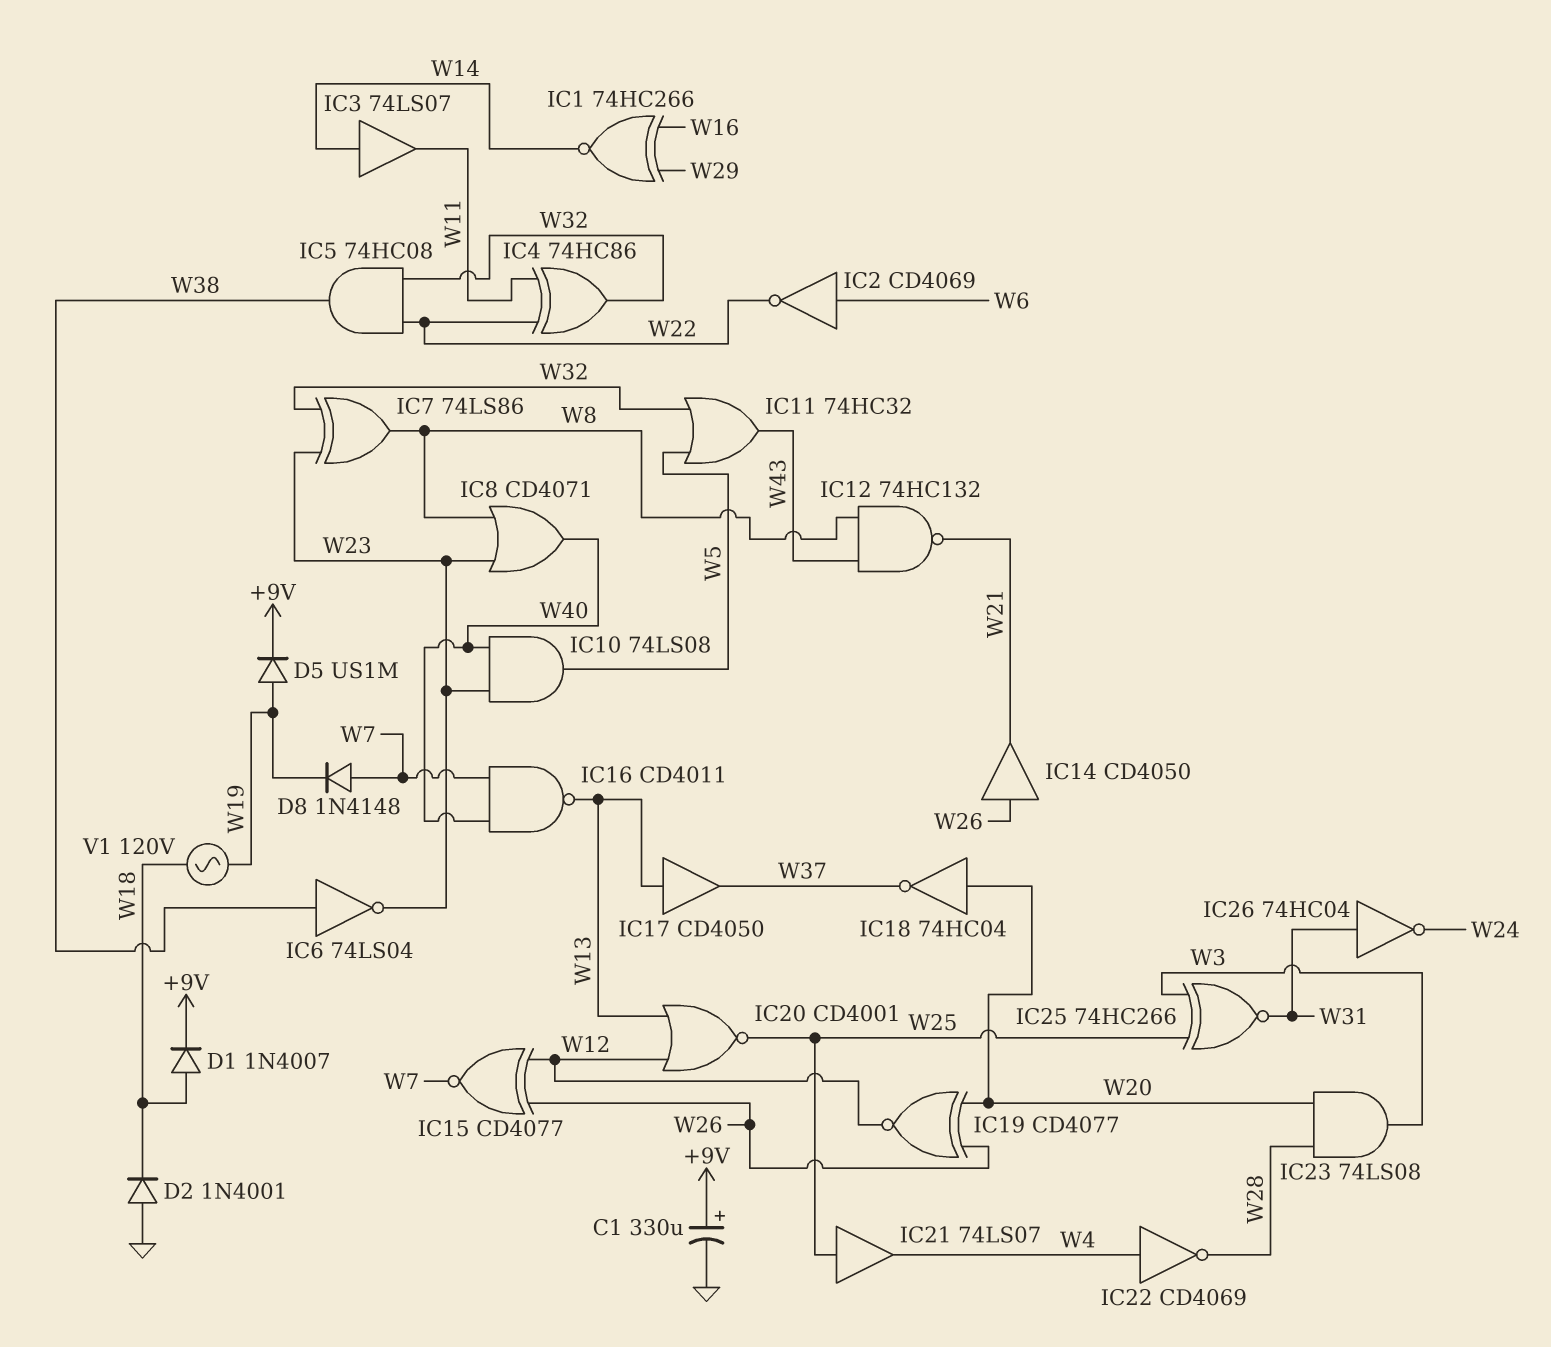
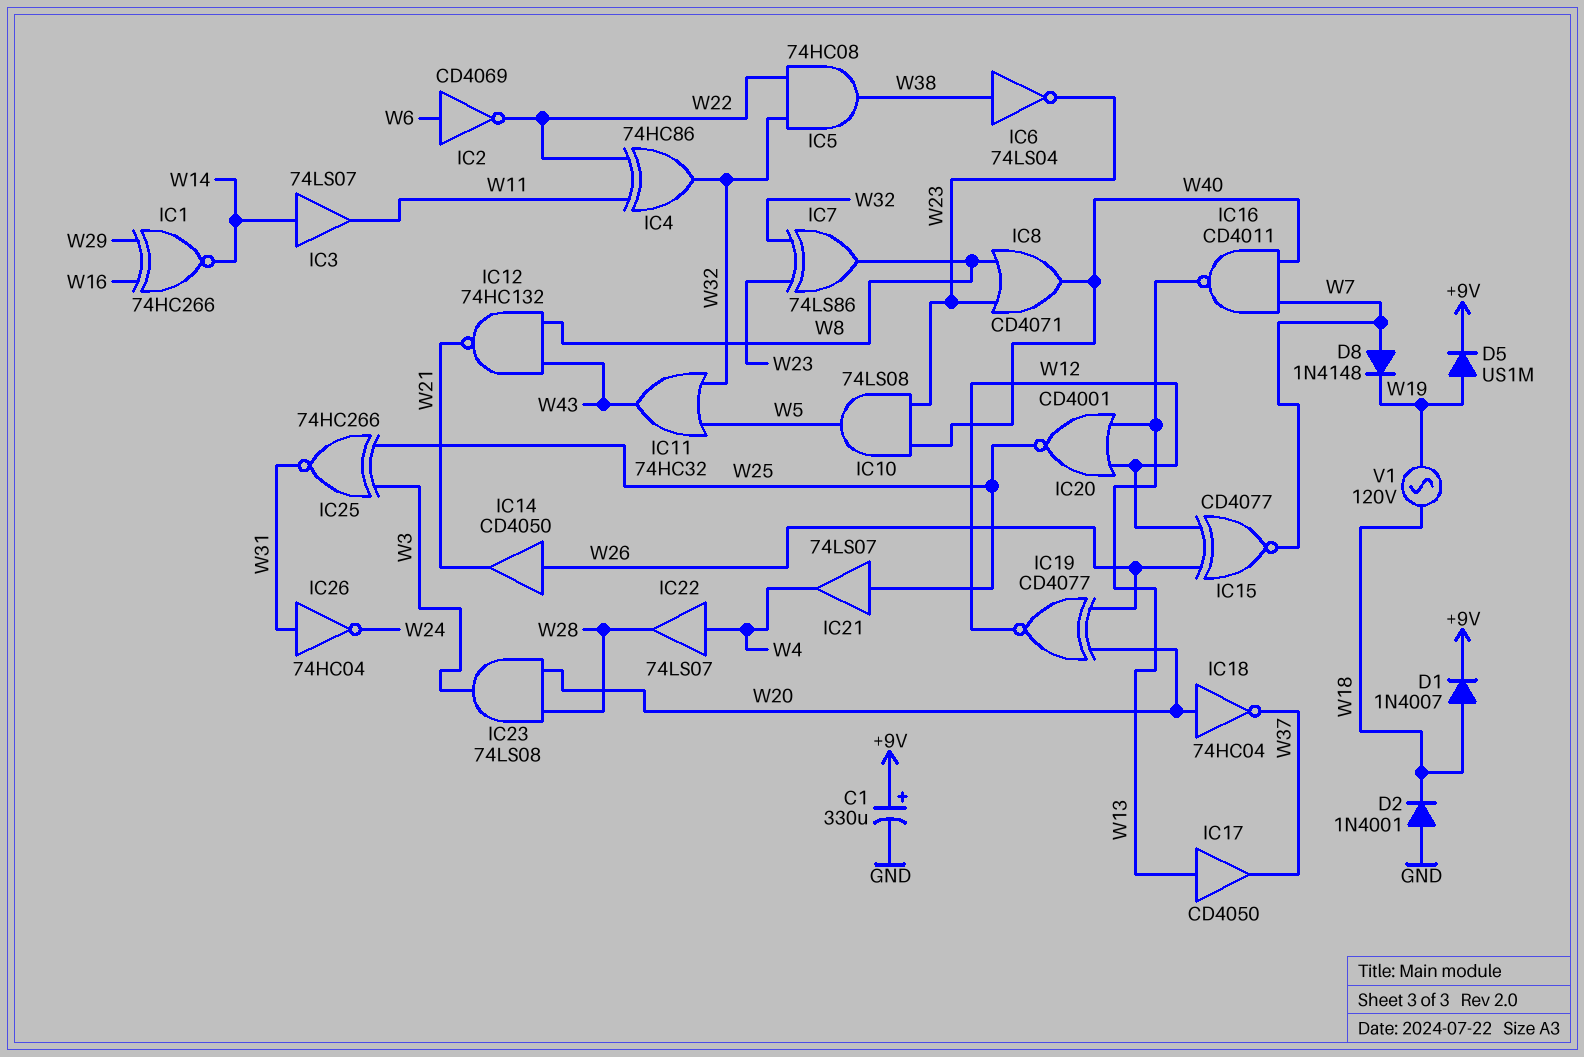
IC22: NOT CD4069 (in W4, out W28) -> buffer 74LS07 (in W4, out W28)

